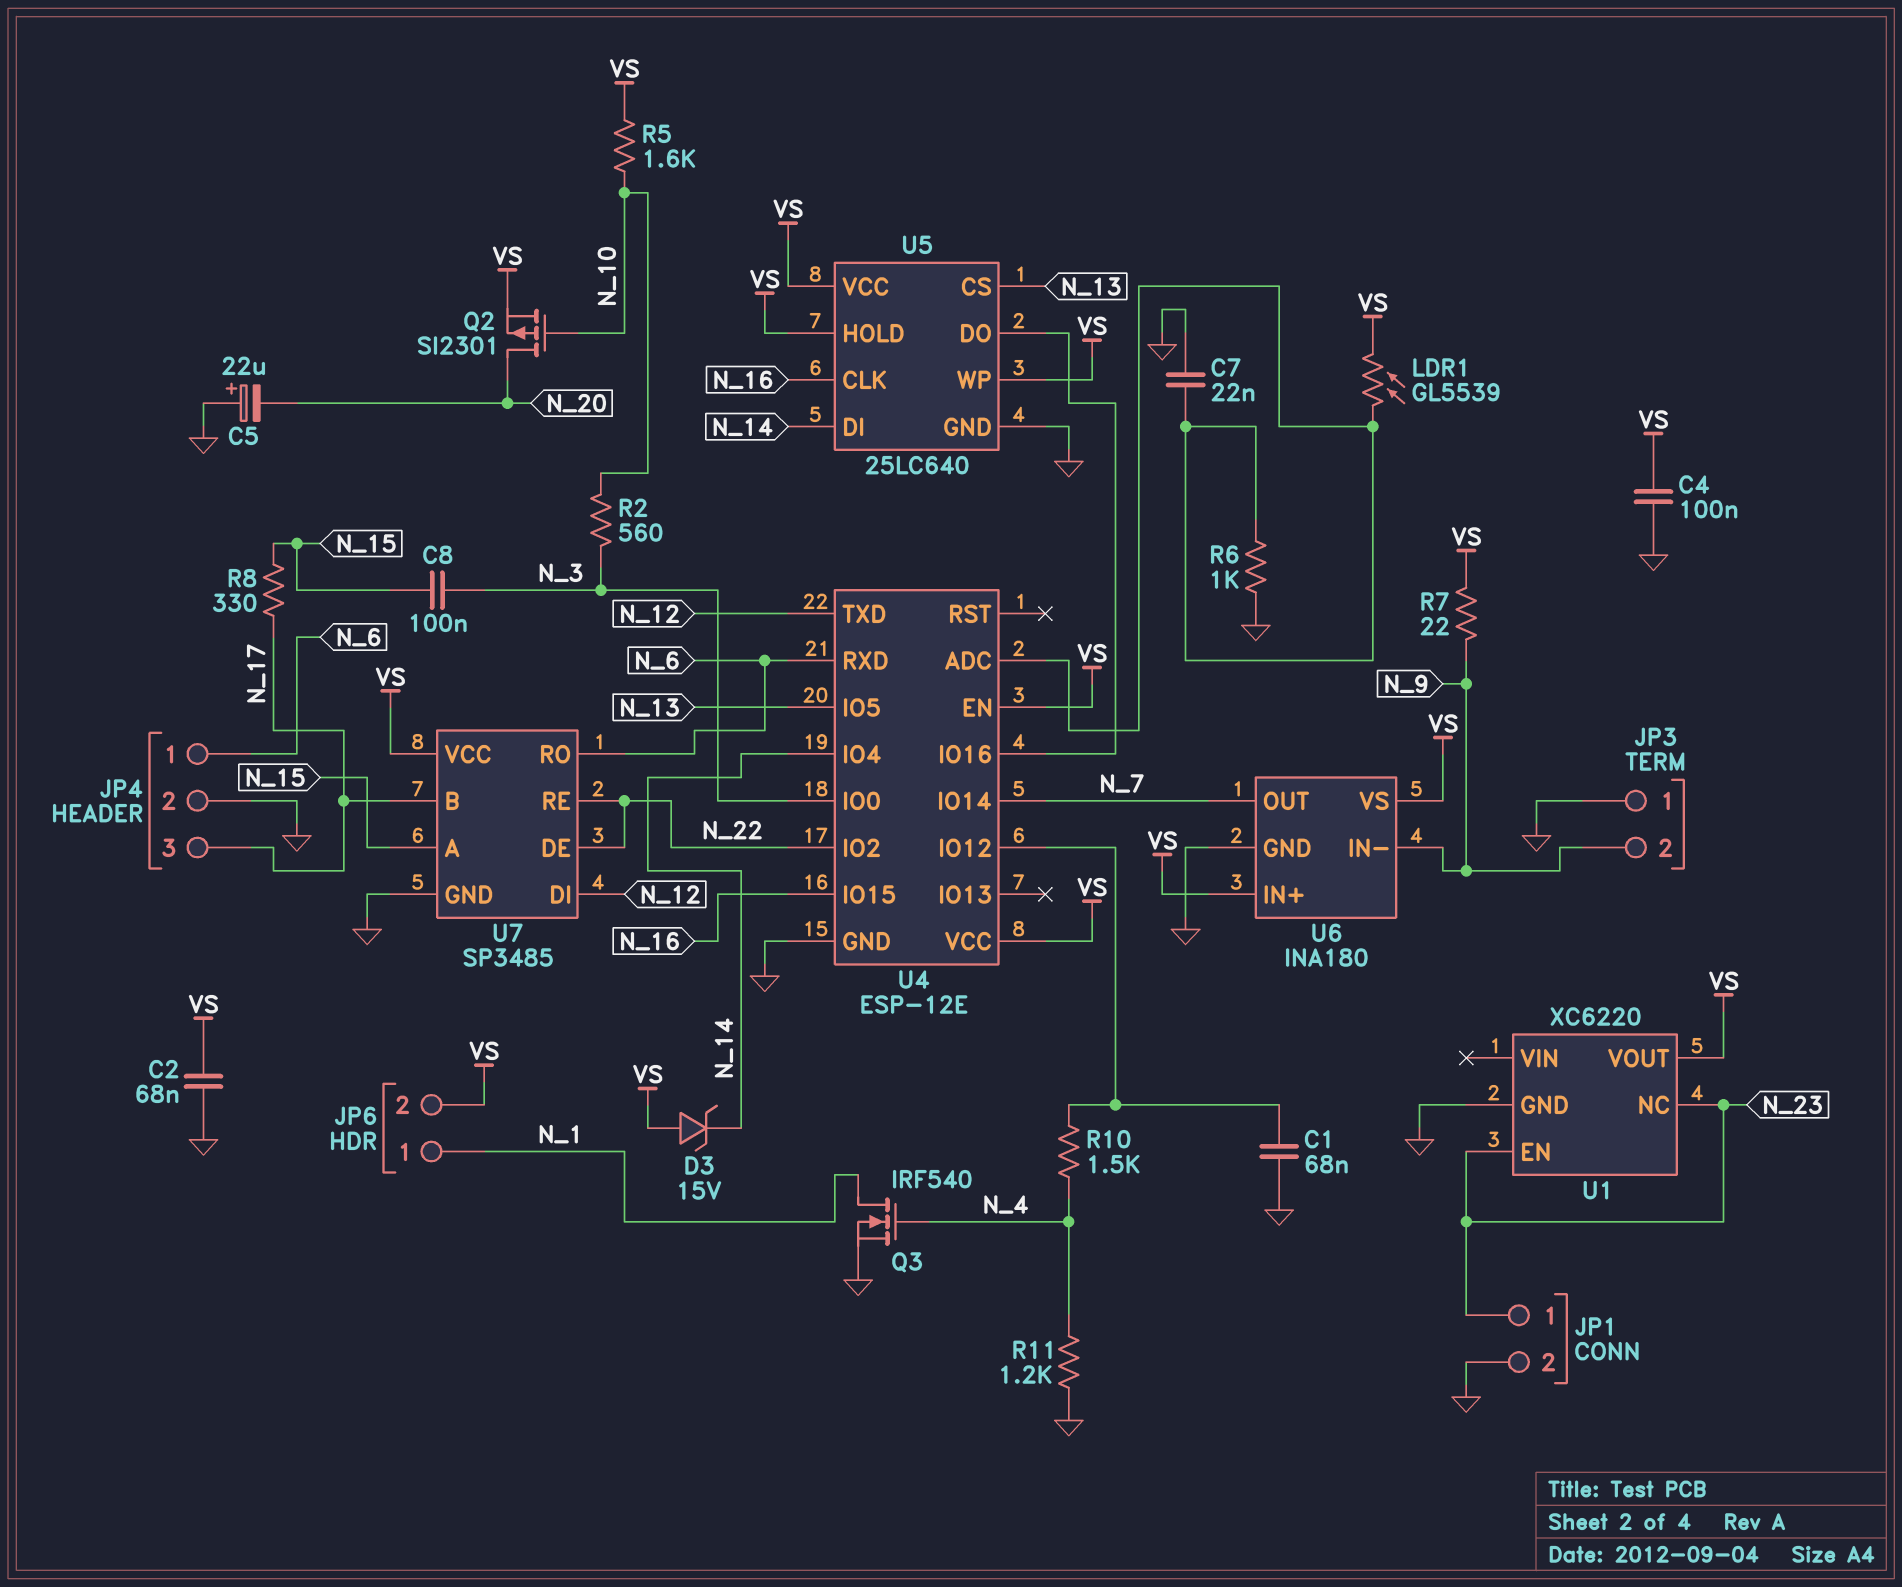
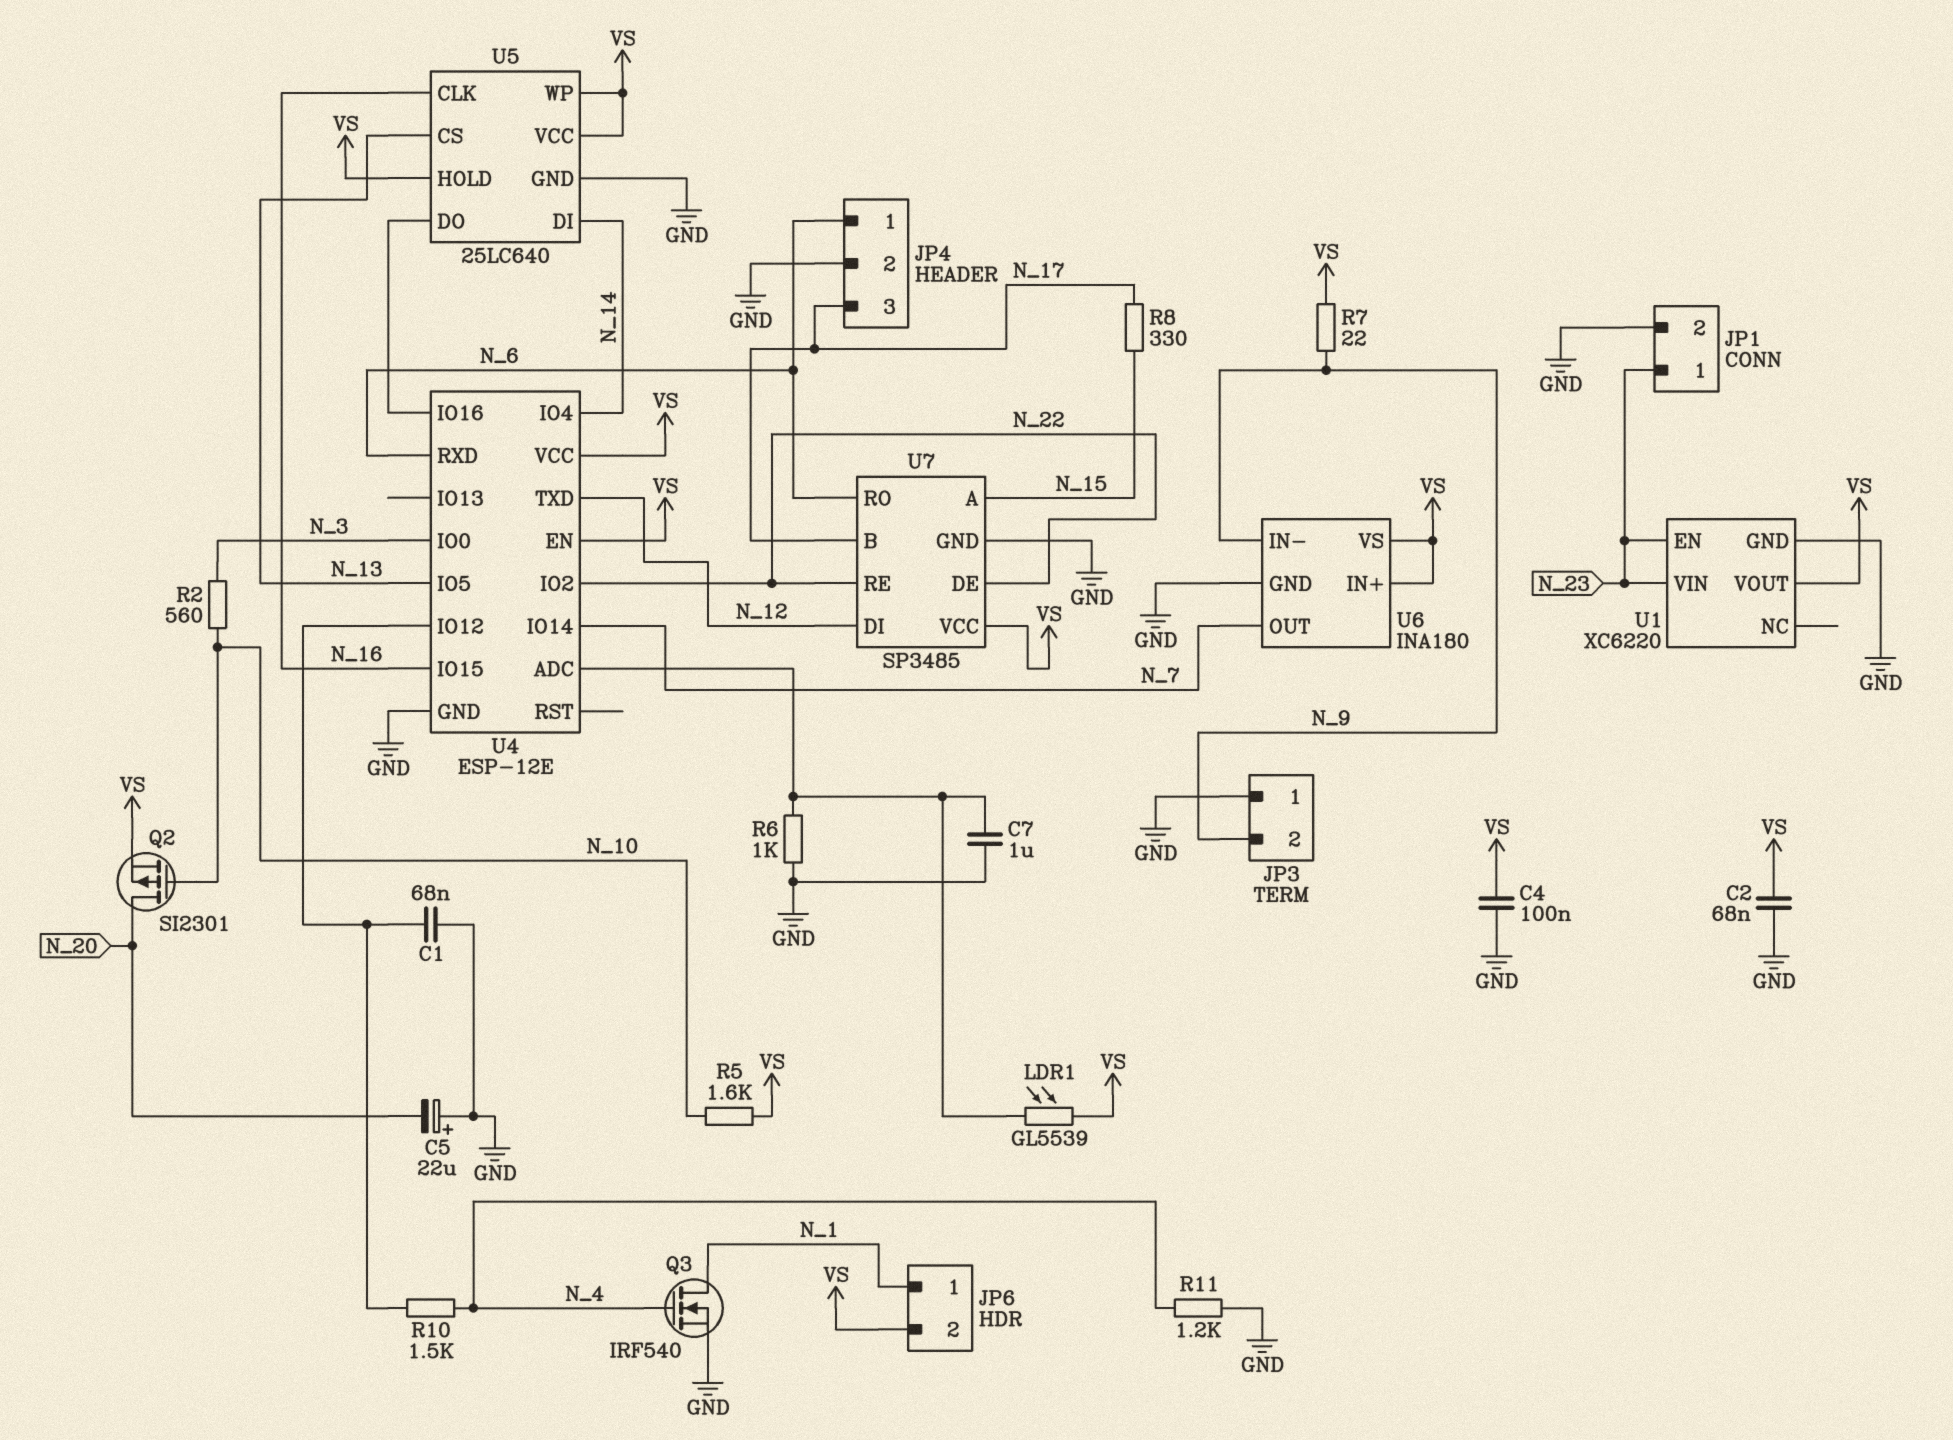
C7: 22nF (GND, U4/ADC) -> 1uF (GND, U4/ADC)
C8: 100nF (N_3, N_15) -> none
D3: zener 15V (A VS, K N_14) -> none
U1 pin NC: N_23 -> none
U1 pin VIN: none -> N_23

